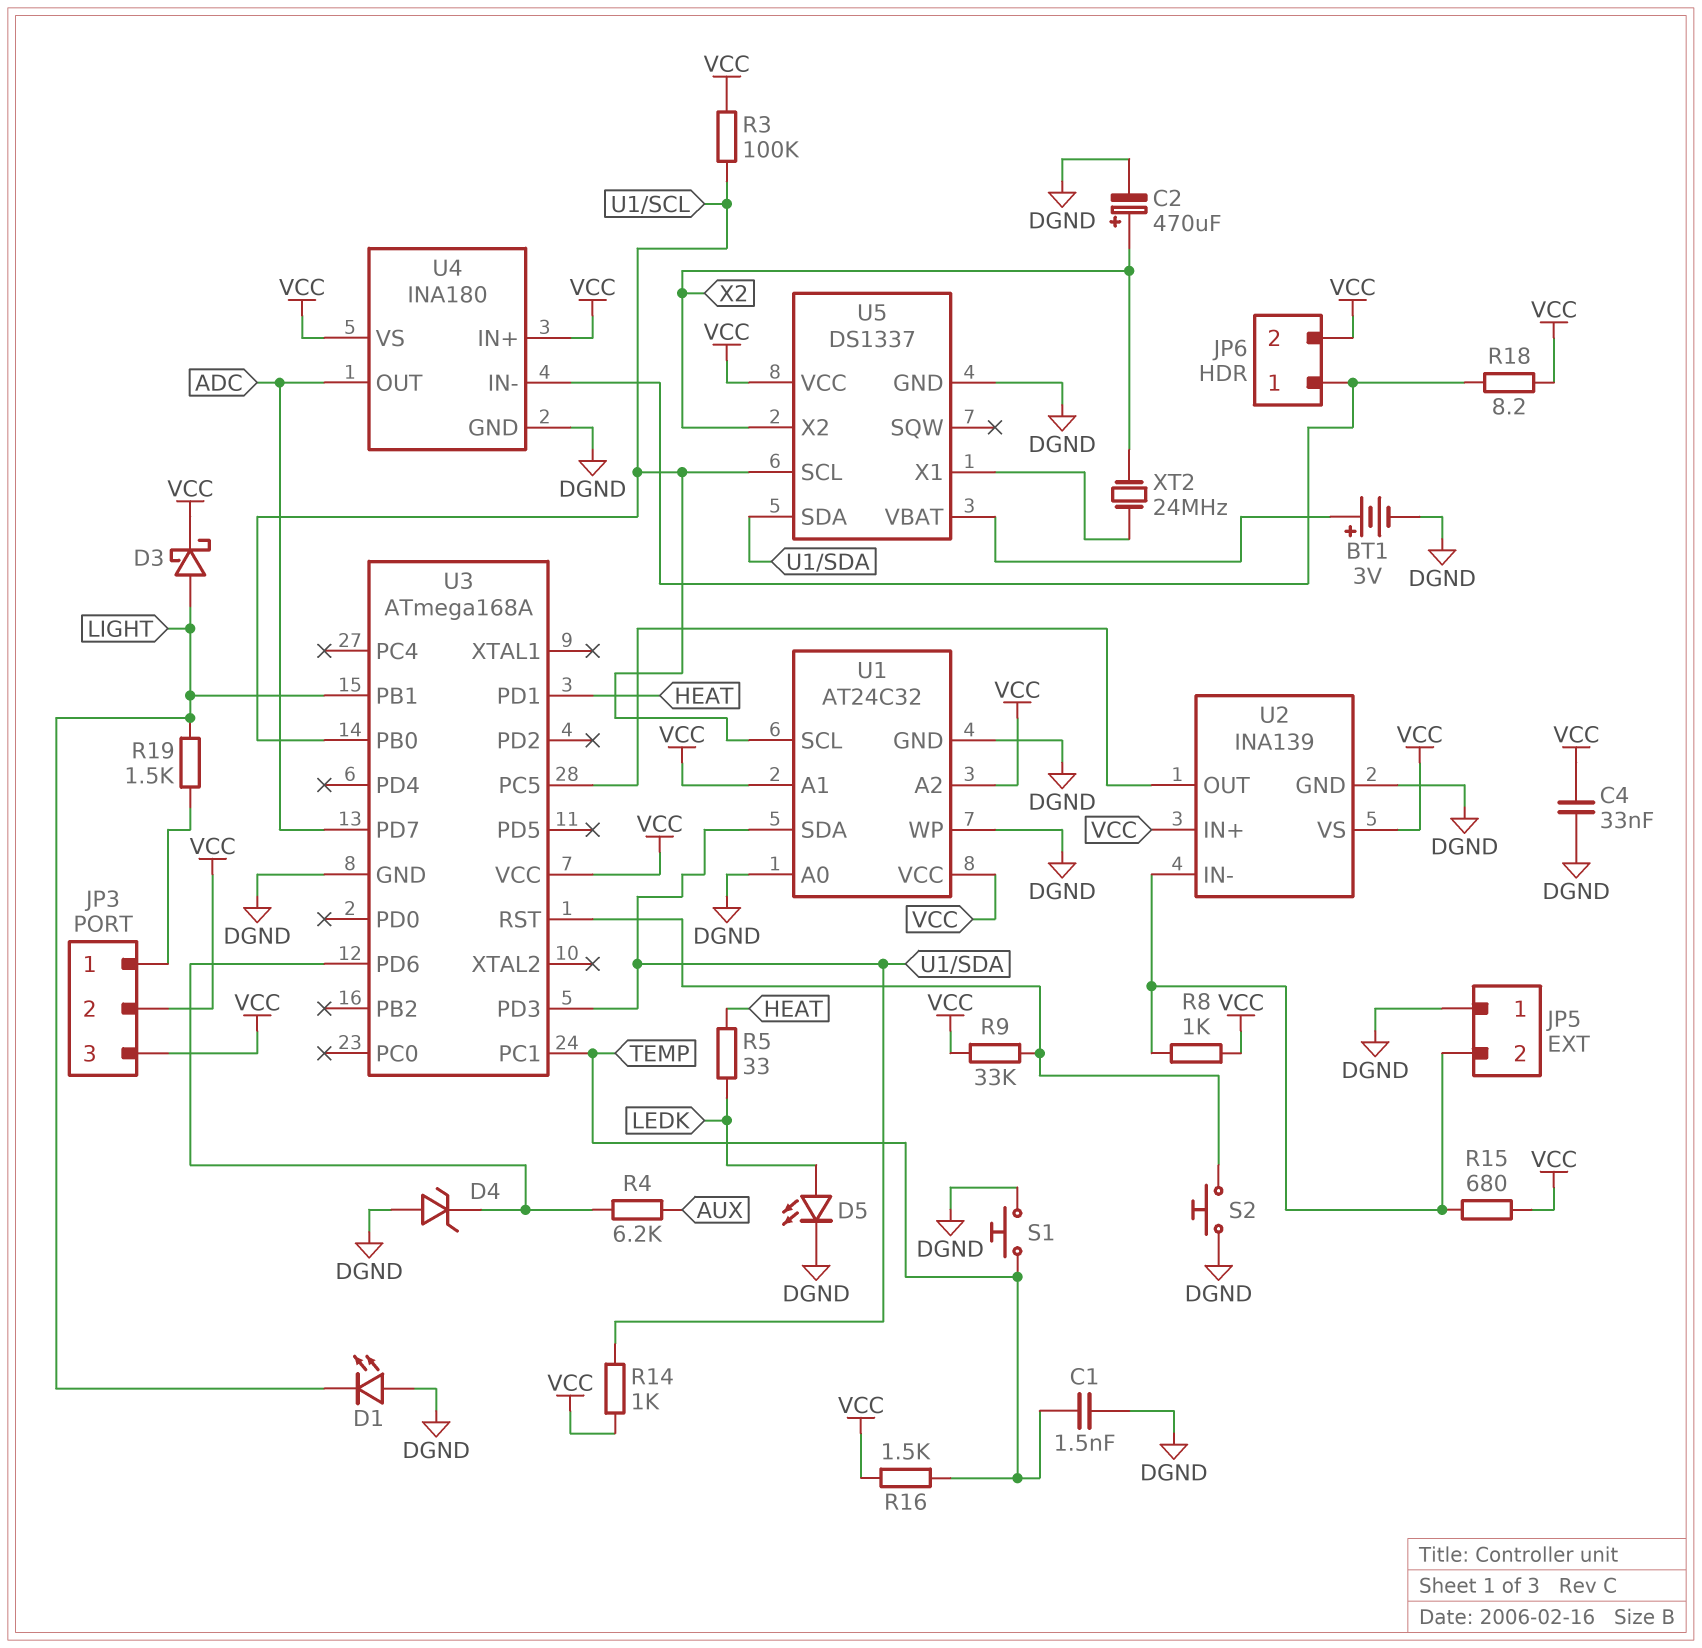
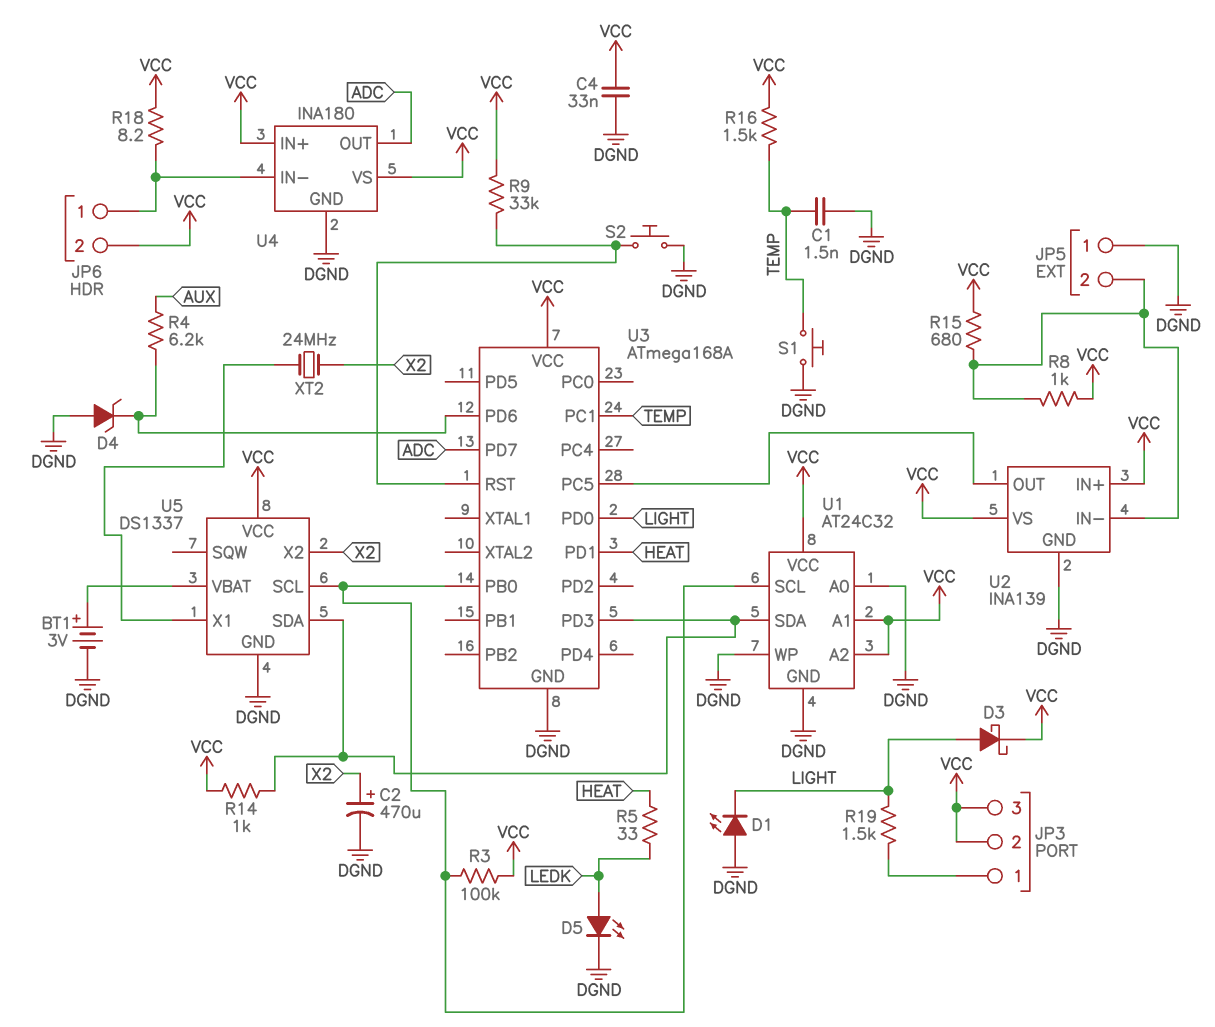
U3 pin PB1: LIGHT -> none
U3 pin PD0: none -> LIGHT

